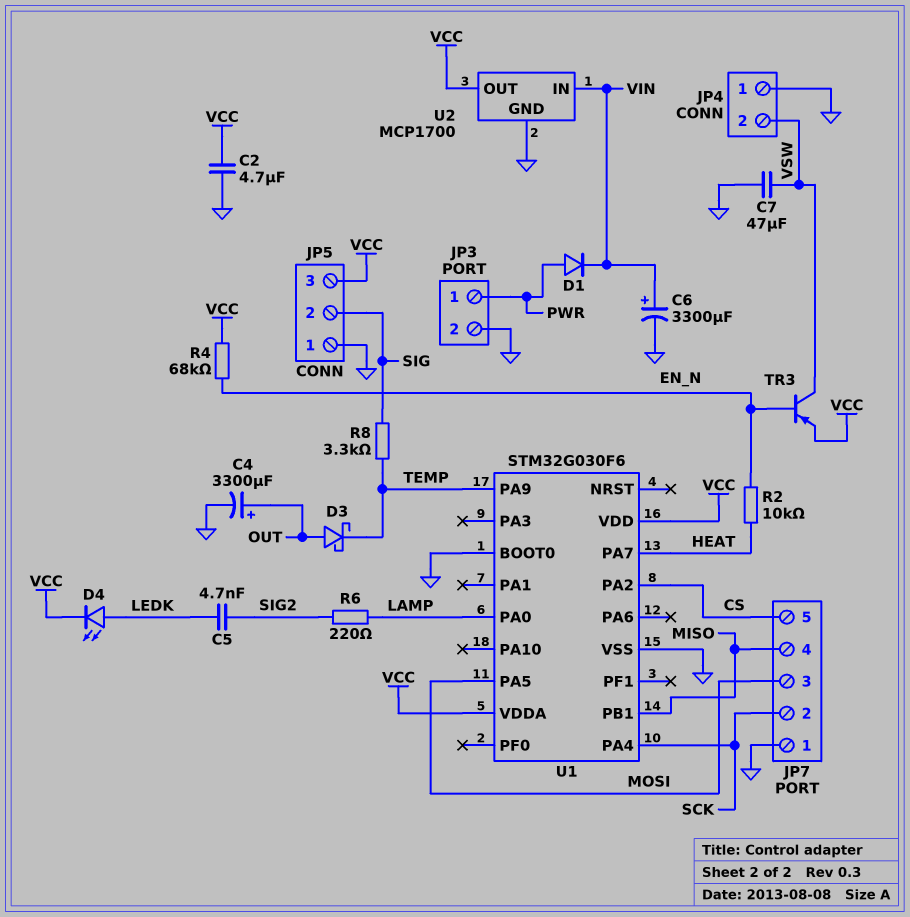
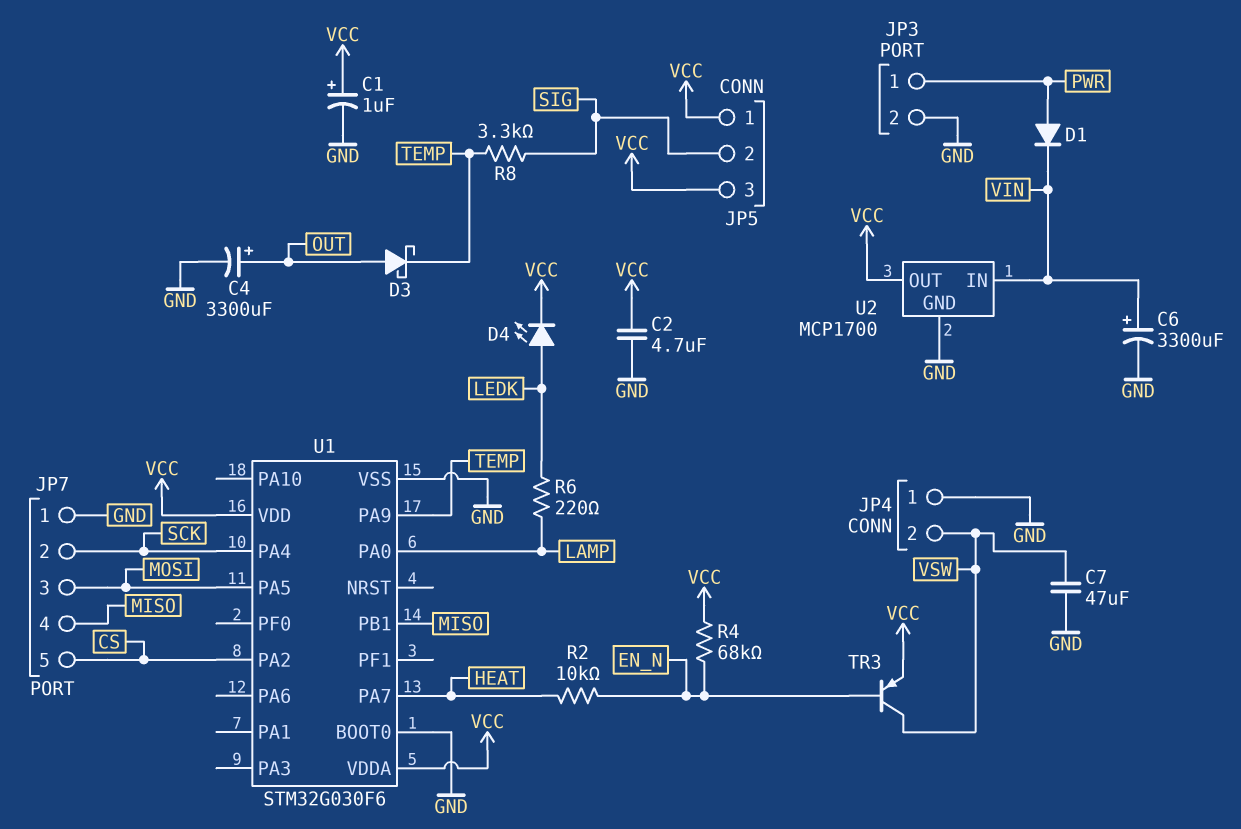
C1: none -> 1uF (plus VCC, minus GND)
C5: 4.7nF (LEDK, SIG2) -> none
JP5 pin 1: GND -> VCC
R6: 220 (LAMP, SIG2) -> 220 (LAMP, LEDK)

